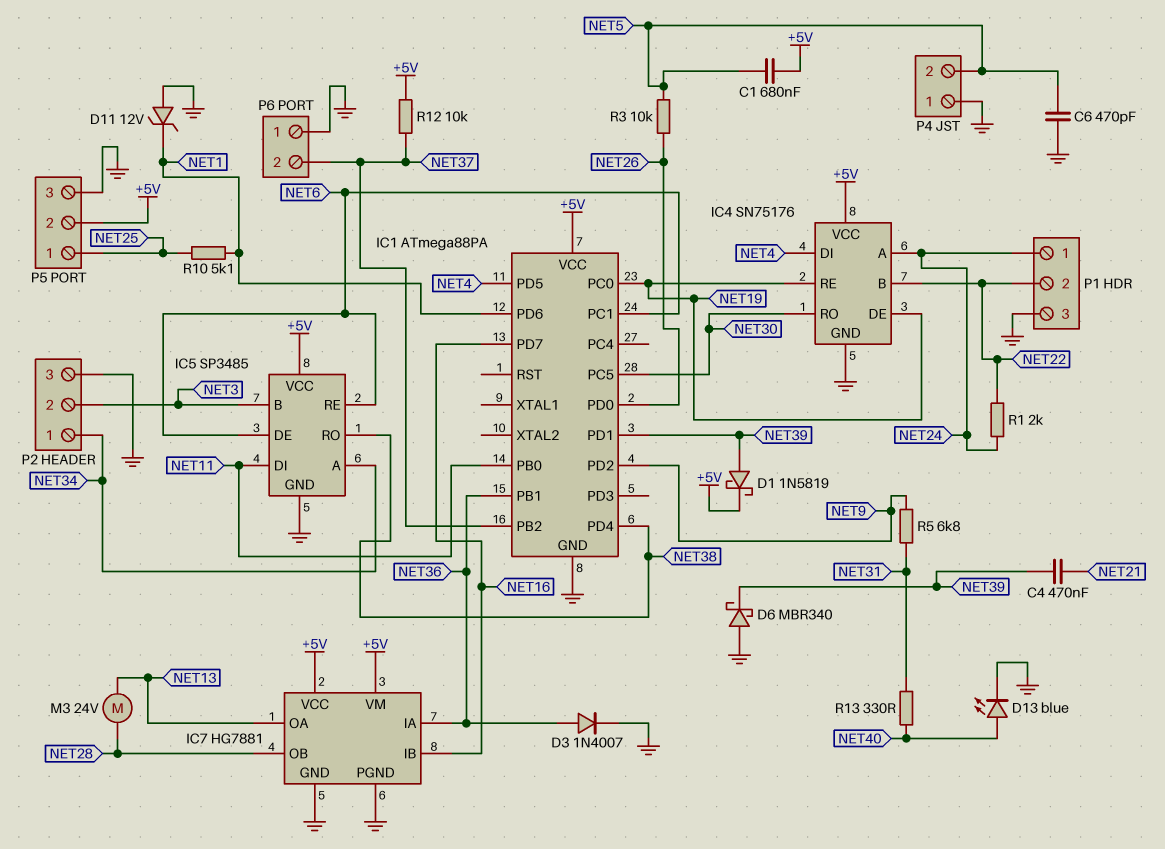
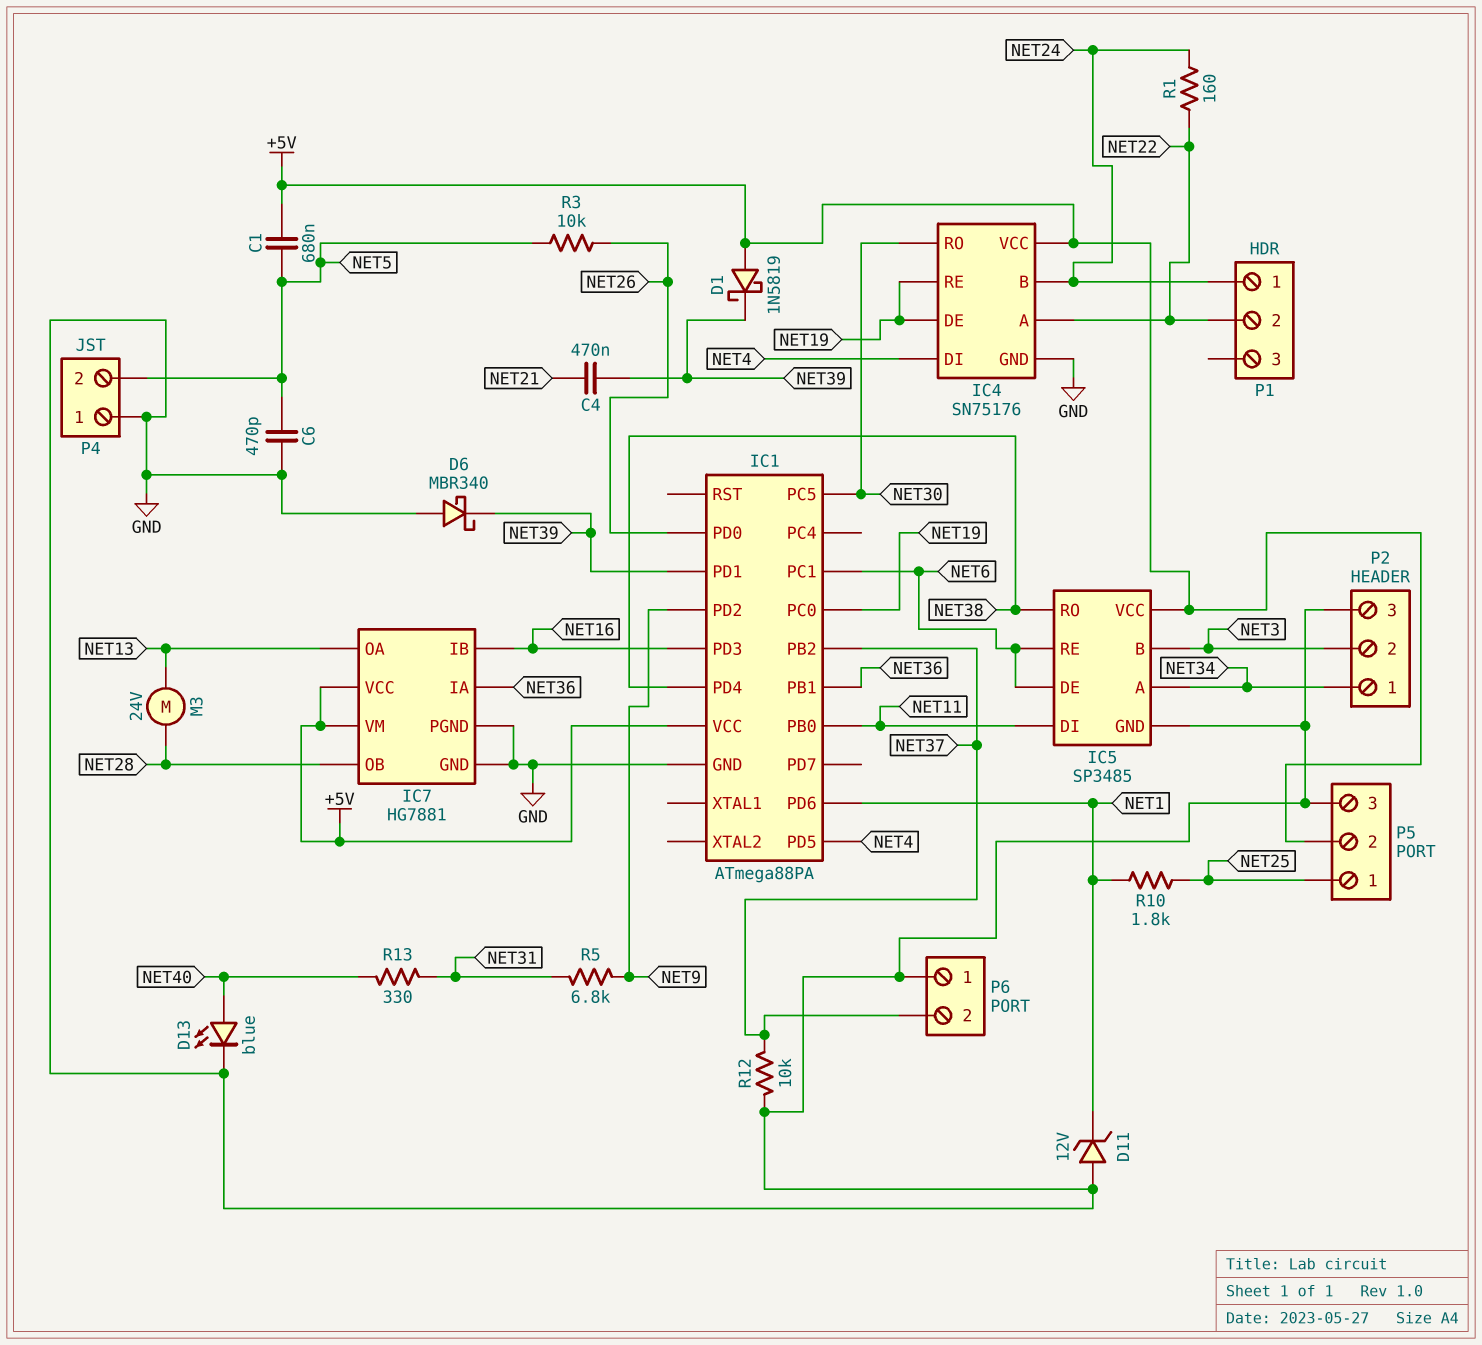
D1: schottky 1N5819 (A NET39, K +5V) -> schottky 1N5819 (A +5V, K NET39)
D3: diode 1N4007 (A NET36, K GND) -> none
IC1 pin PD3: none -> NET16
IC1 pin PD7: NET16 -> none
IC4 pin A: NET24 -> NET22
IC4 pin B: NET22 -> NET24
P1 pin 3: GND -> none
R1: 2k (NET22, NET24) -> 160 (NET22, NET24)
R10: 5.1k (NET1, NET25) -> 1.8k (NET1, NET25)
R12: 10k (+5V, NET37) -> 10k (GND, NET37)

